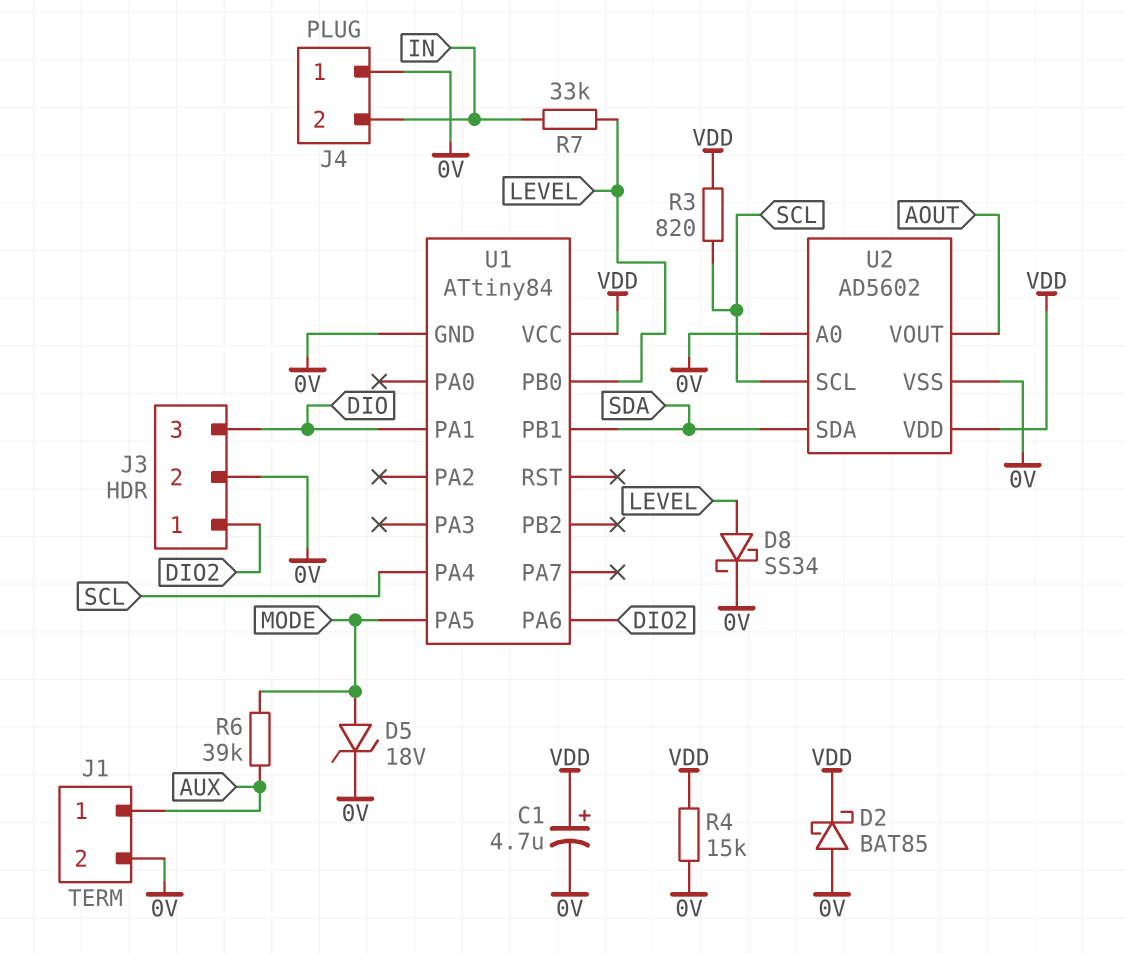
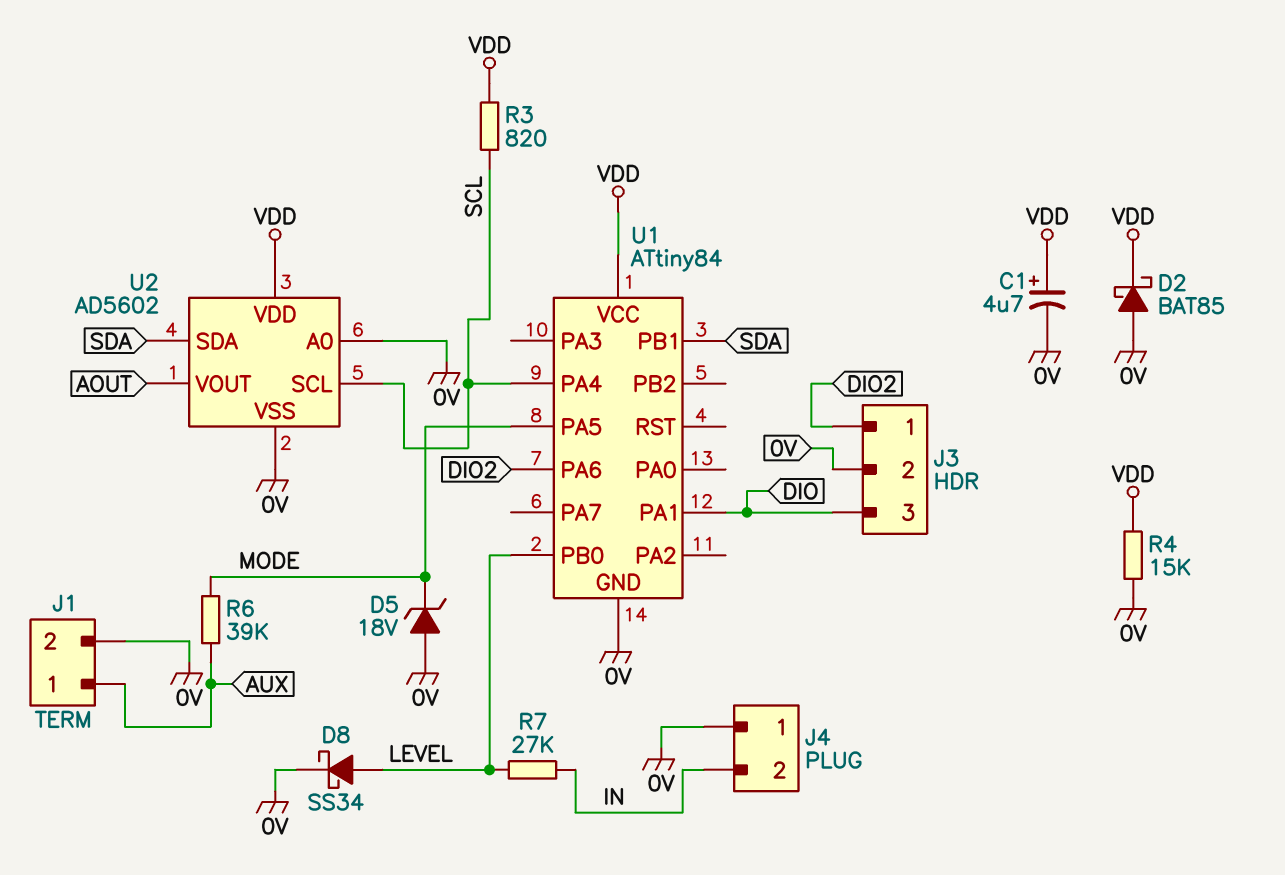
D5: zener 18V (A MODE, K 0V) -> zener 18V (A 0V, K MODE)
R7: 33k (IN, LEVEL) -> 27k (IN, LEVEL)

